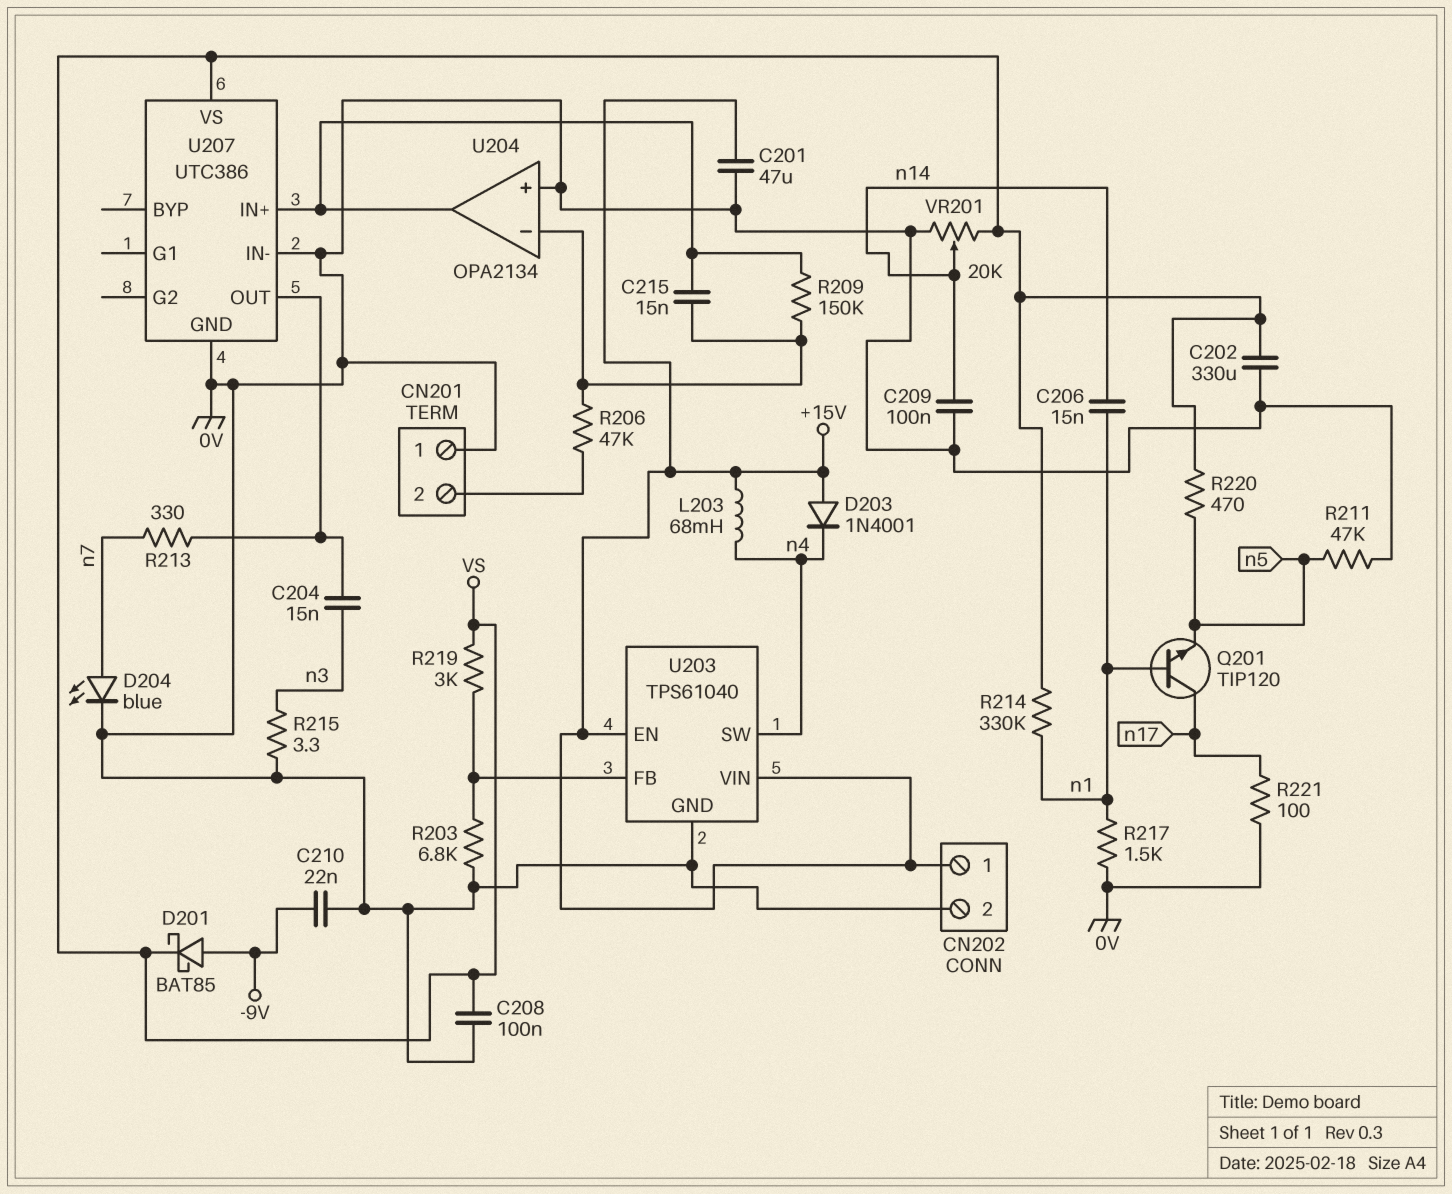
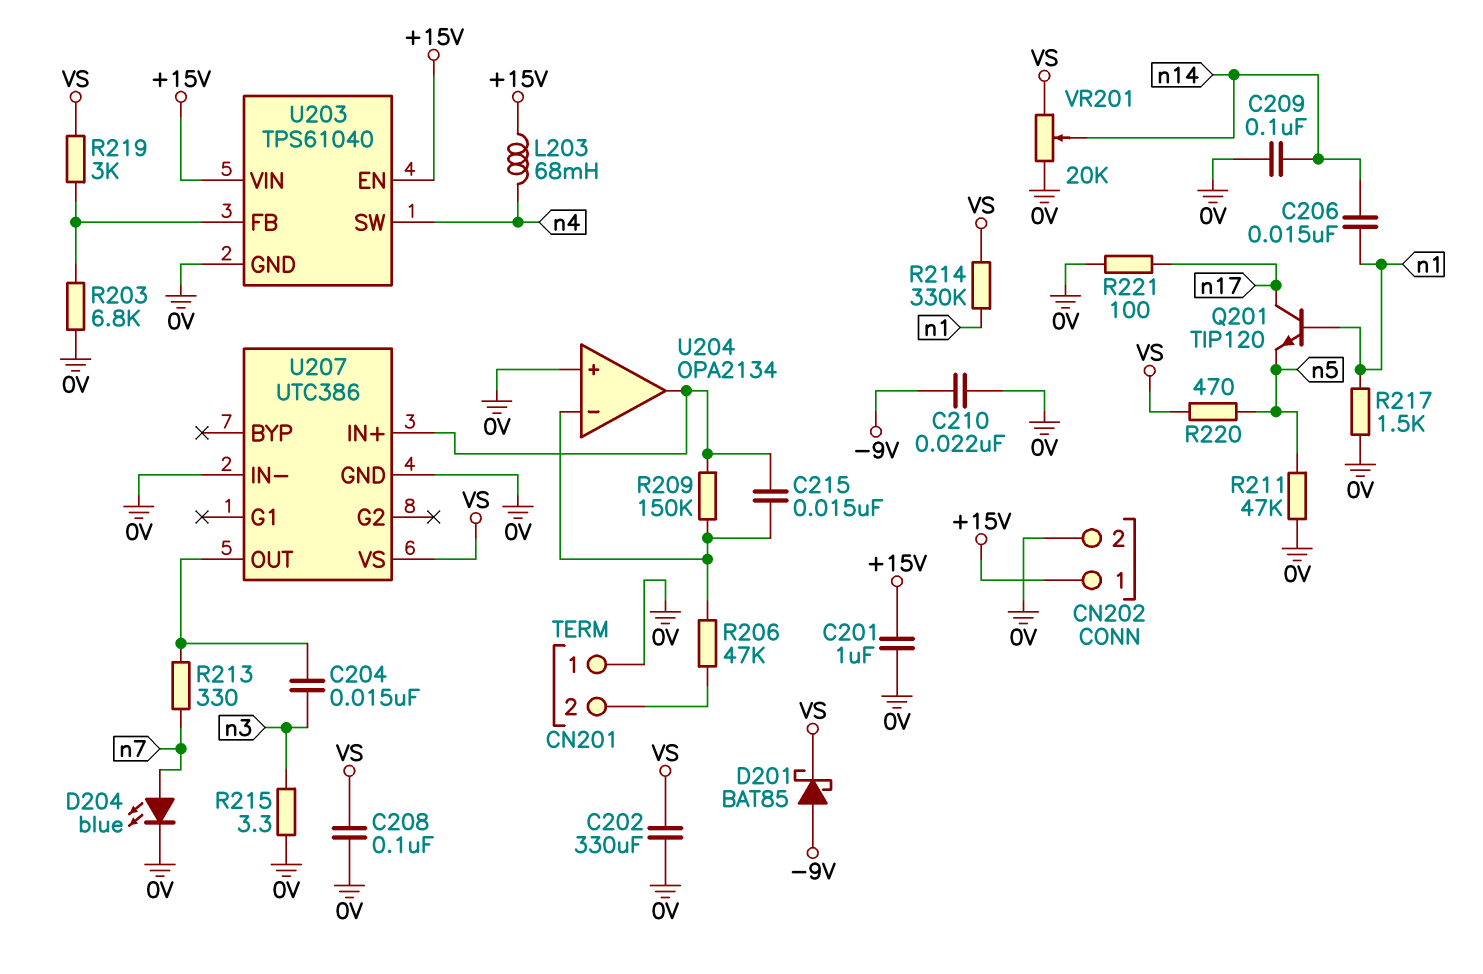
C201: 47uF (+15V, 0V) -> 1uF (+15V, 0V)
D203: diode 1N4001 (A +15V, K n4) -> none

